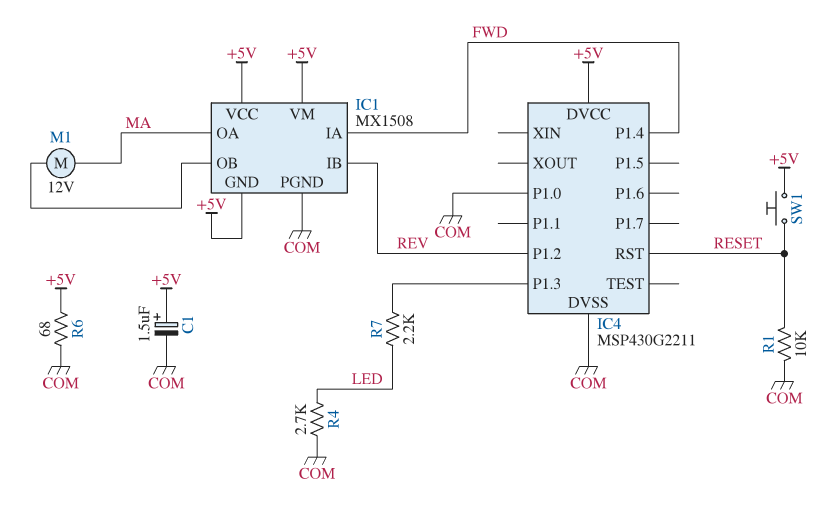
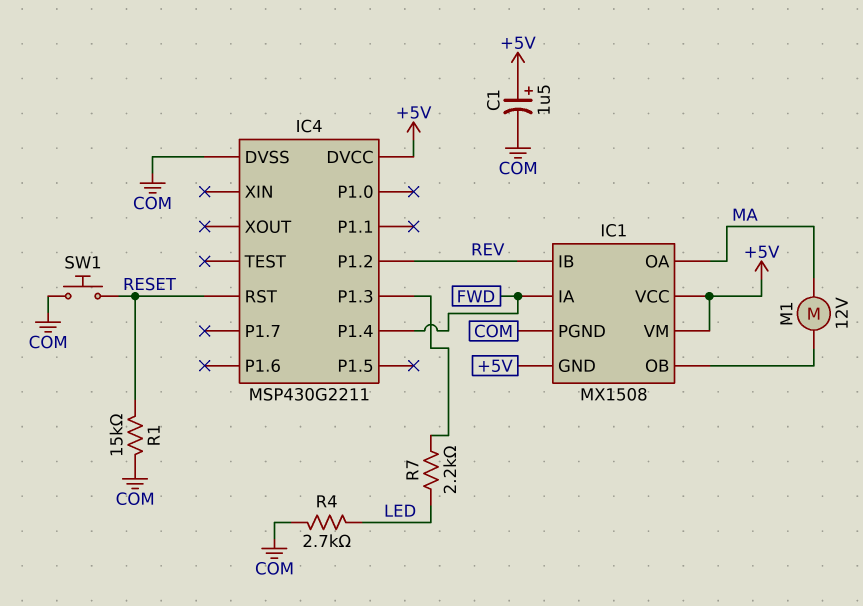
IC4 pin P1.0: COM -> none
R1: 10k (COM, RESET) -> 15k (COM, RESET)
R6: 68 (+5V, COM) -> none
SW1: button (+5V, RESET) -> button (COM, RESET)

